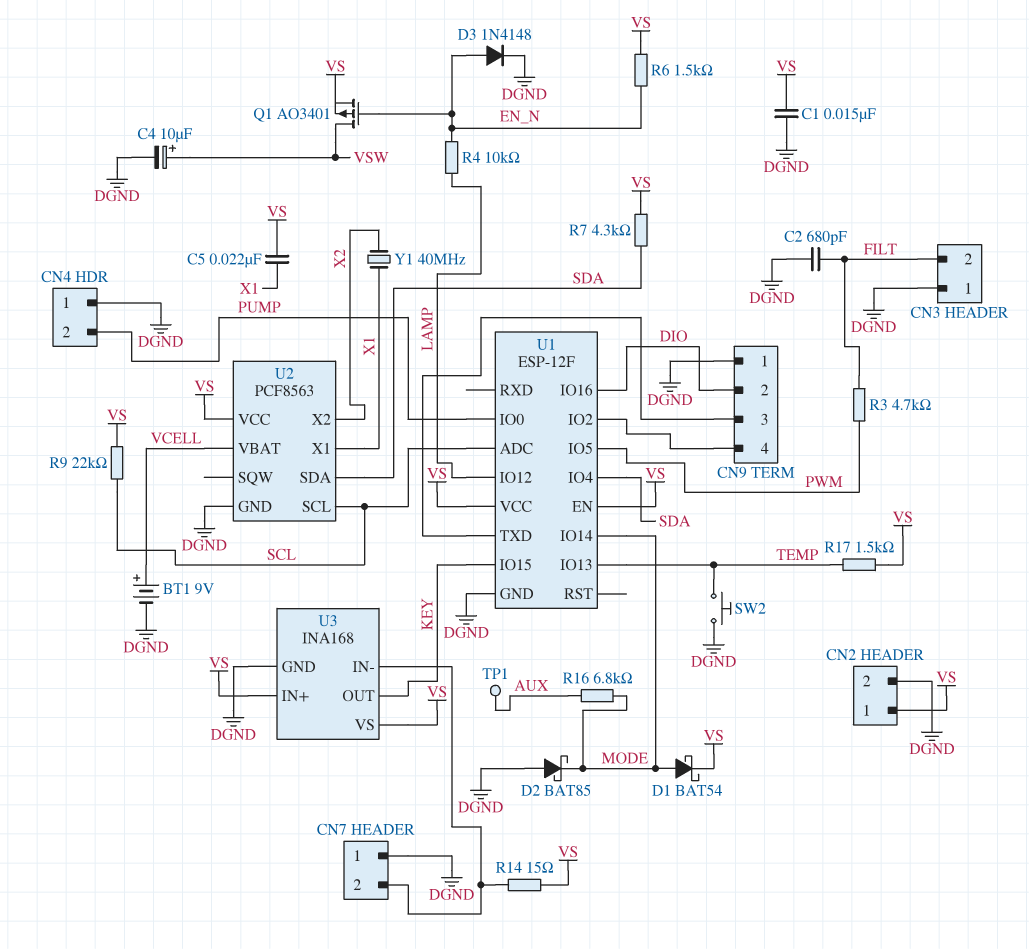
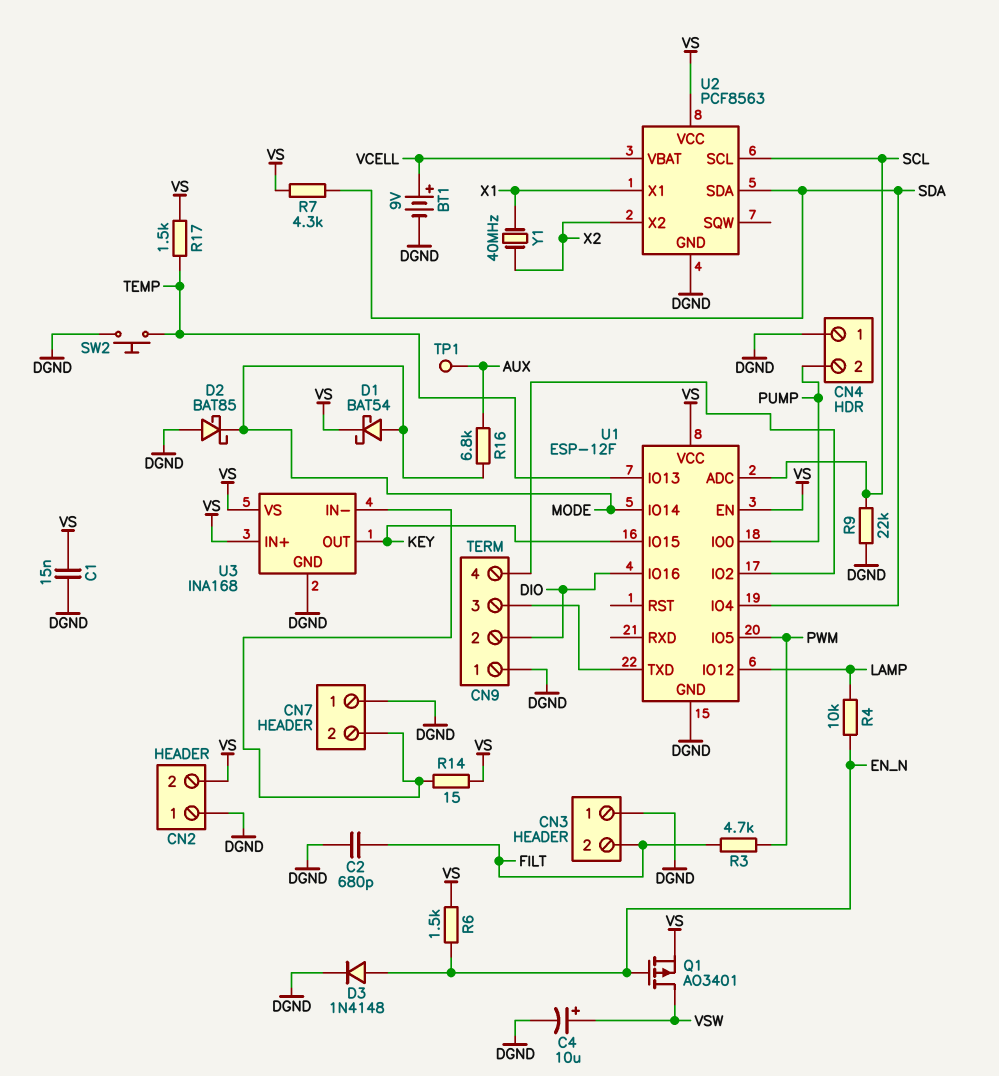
C5: 22nF (VS, X1) -> none
CN2 pin 1: VS -> DGND
CN2 pin 2: DGND -> VS
R9: 22k (SCL, VS) -> 22k (DGND, SCL)

